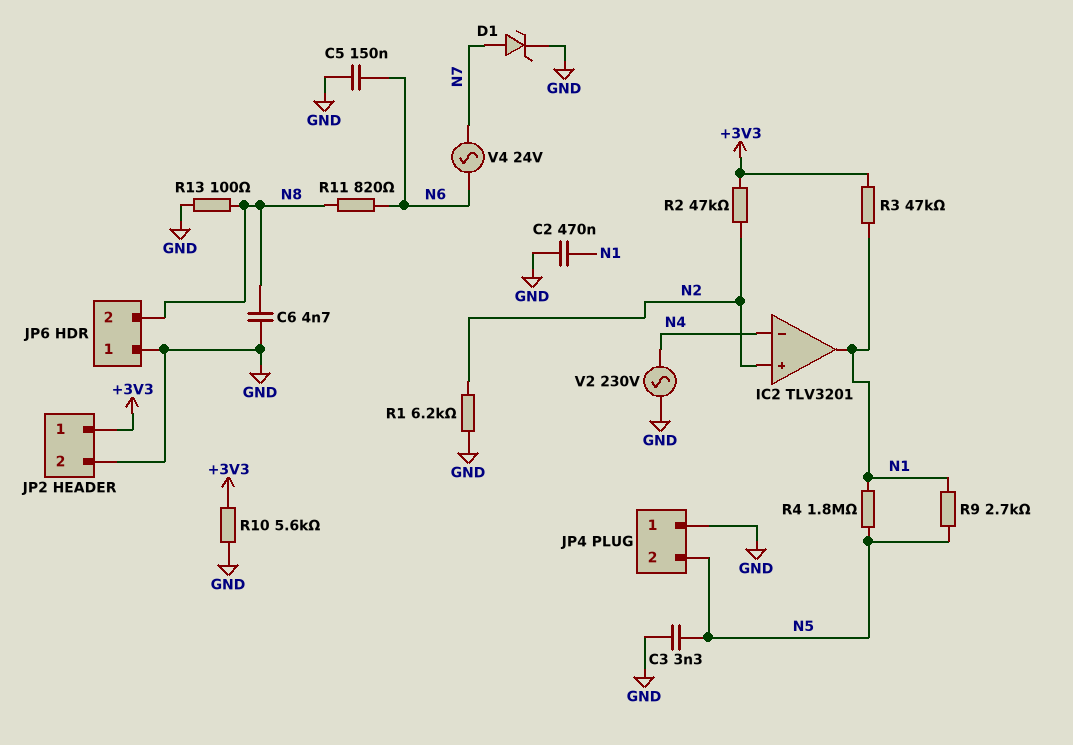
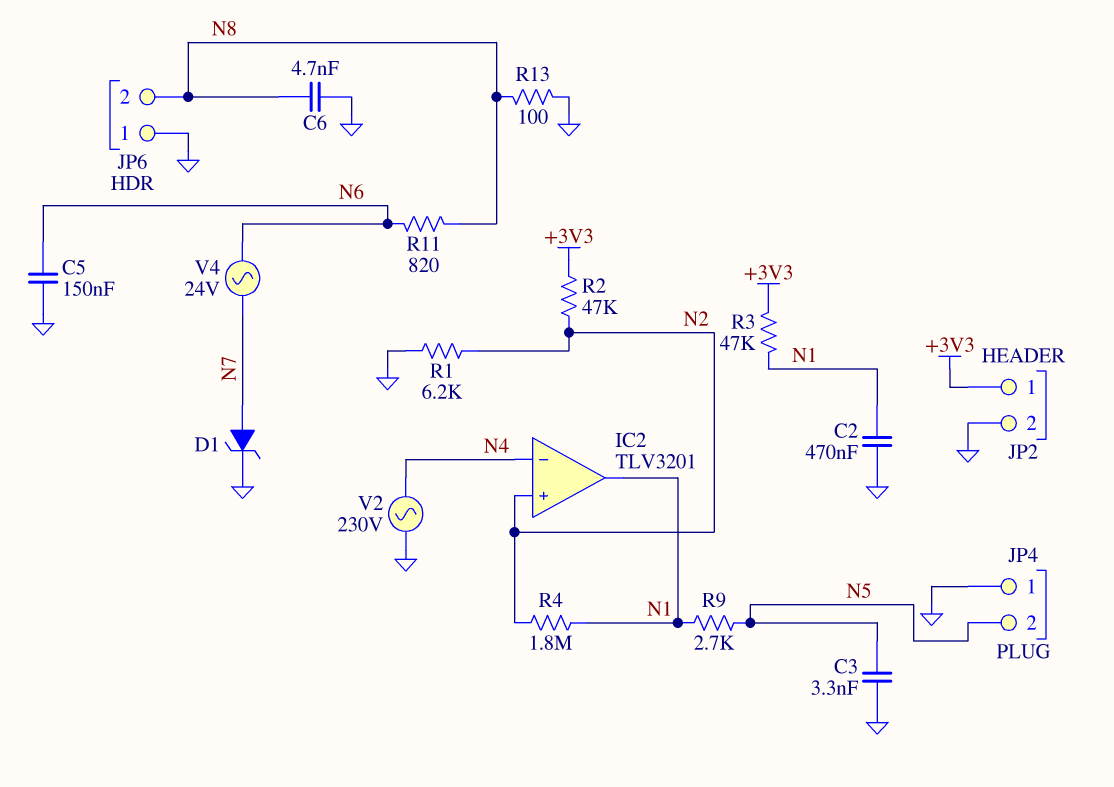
R4: 1.8M (N1, N5) -> 1.8M (N1, N2)
R10: 5.6k (+3V3, GND) -> none

